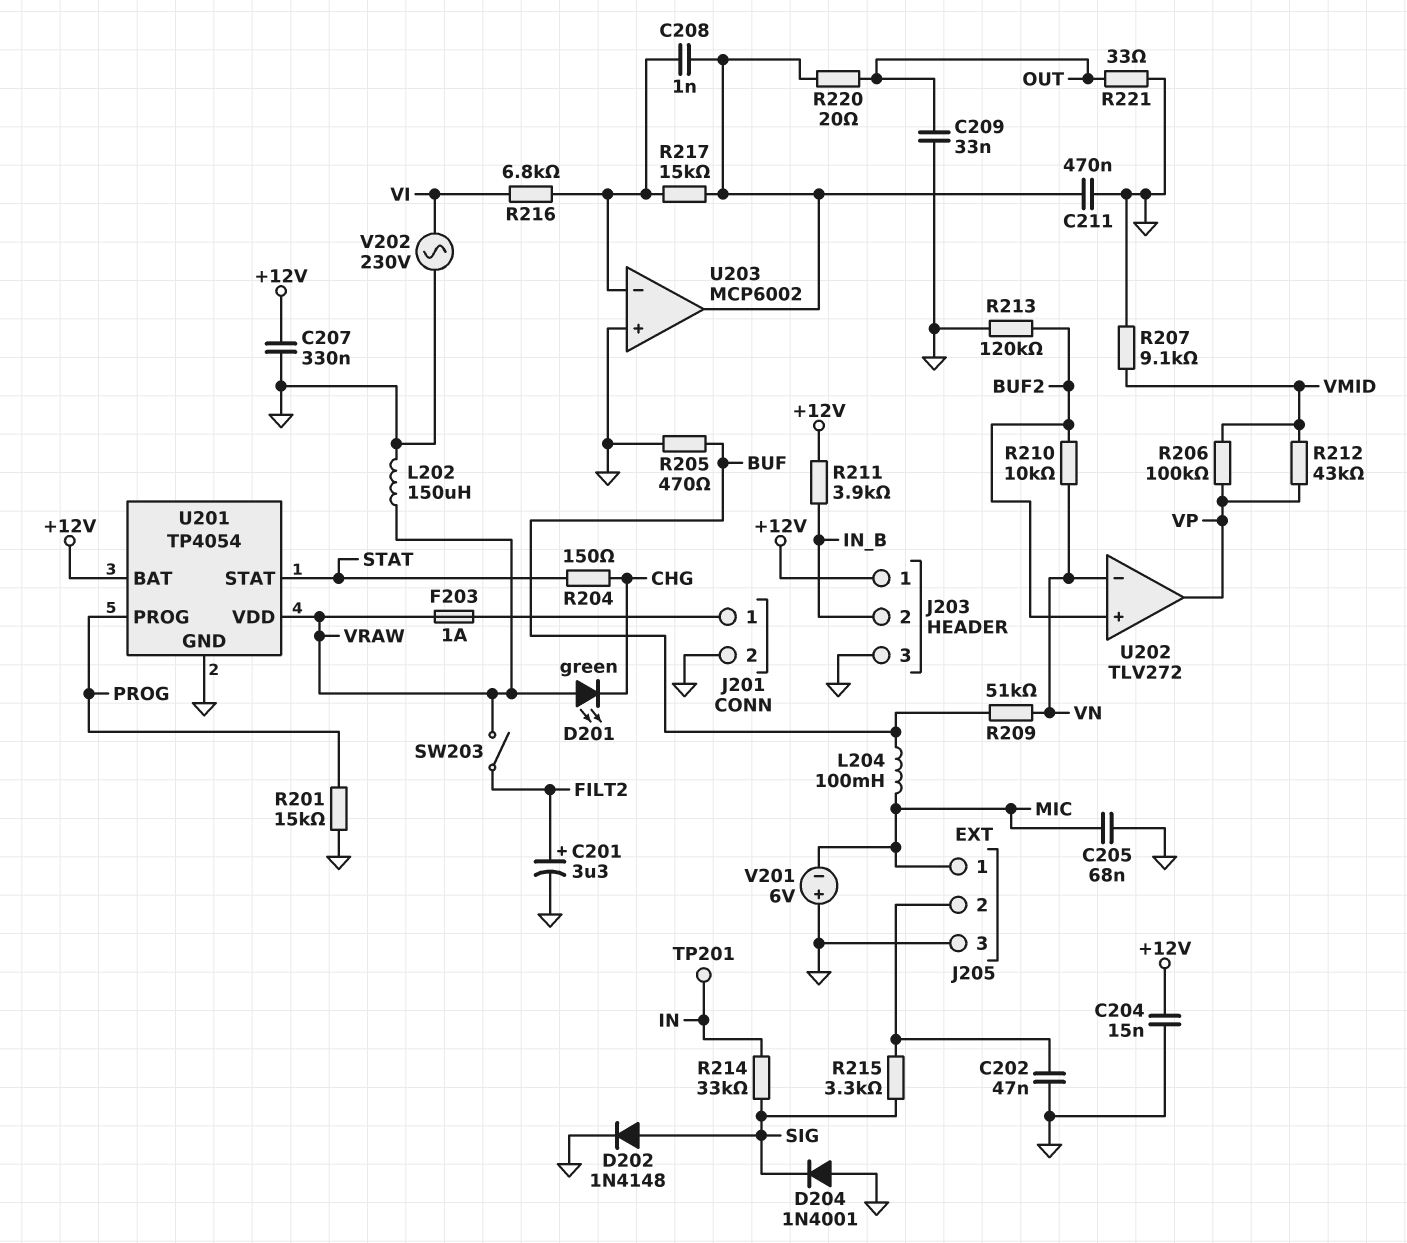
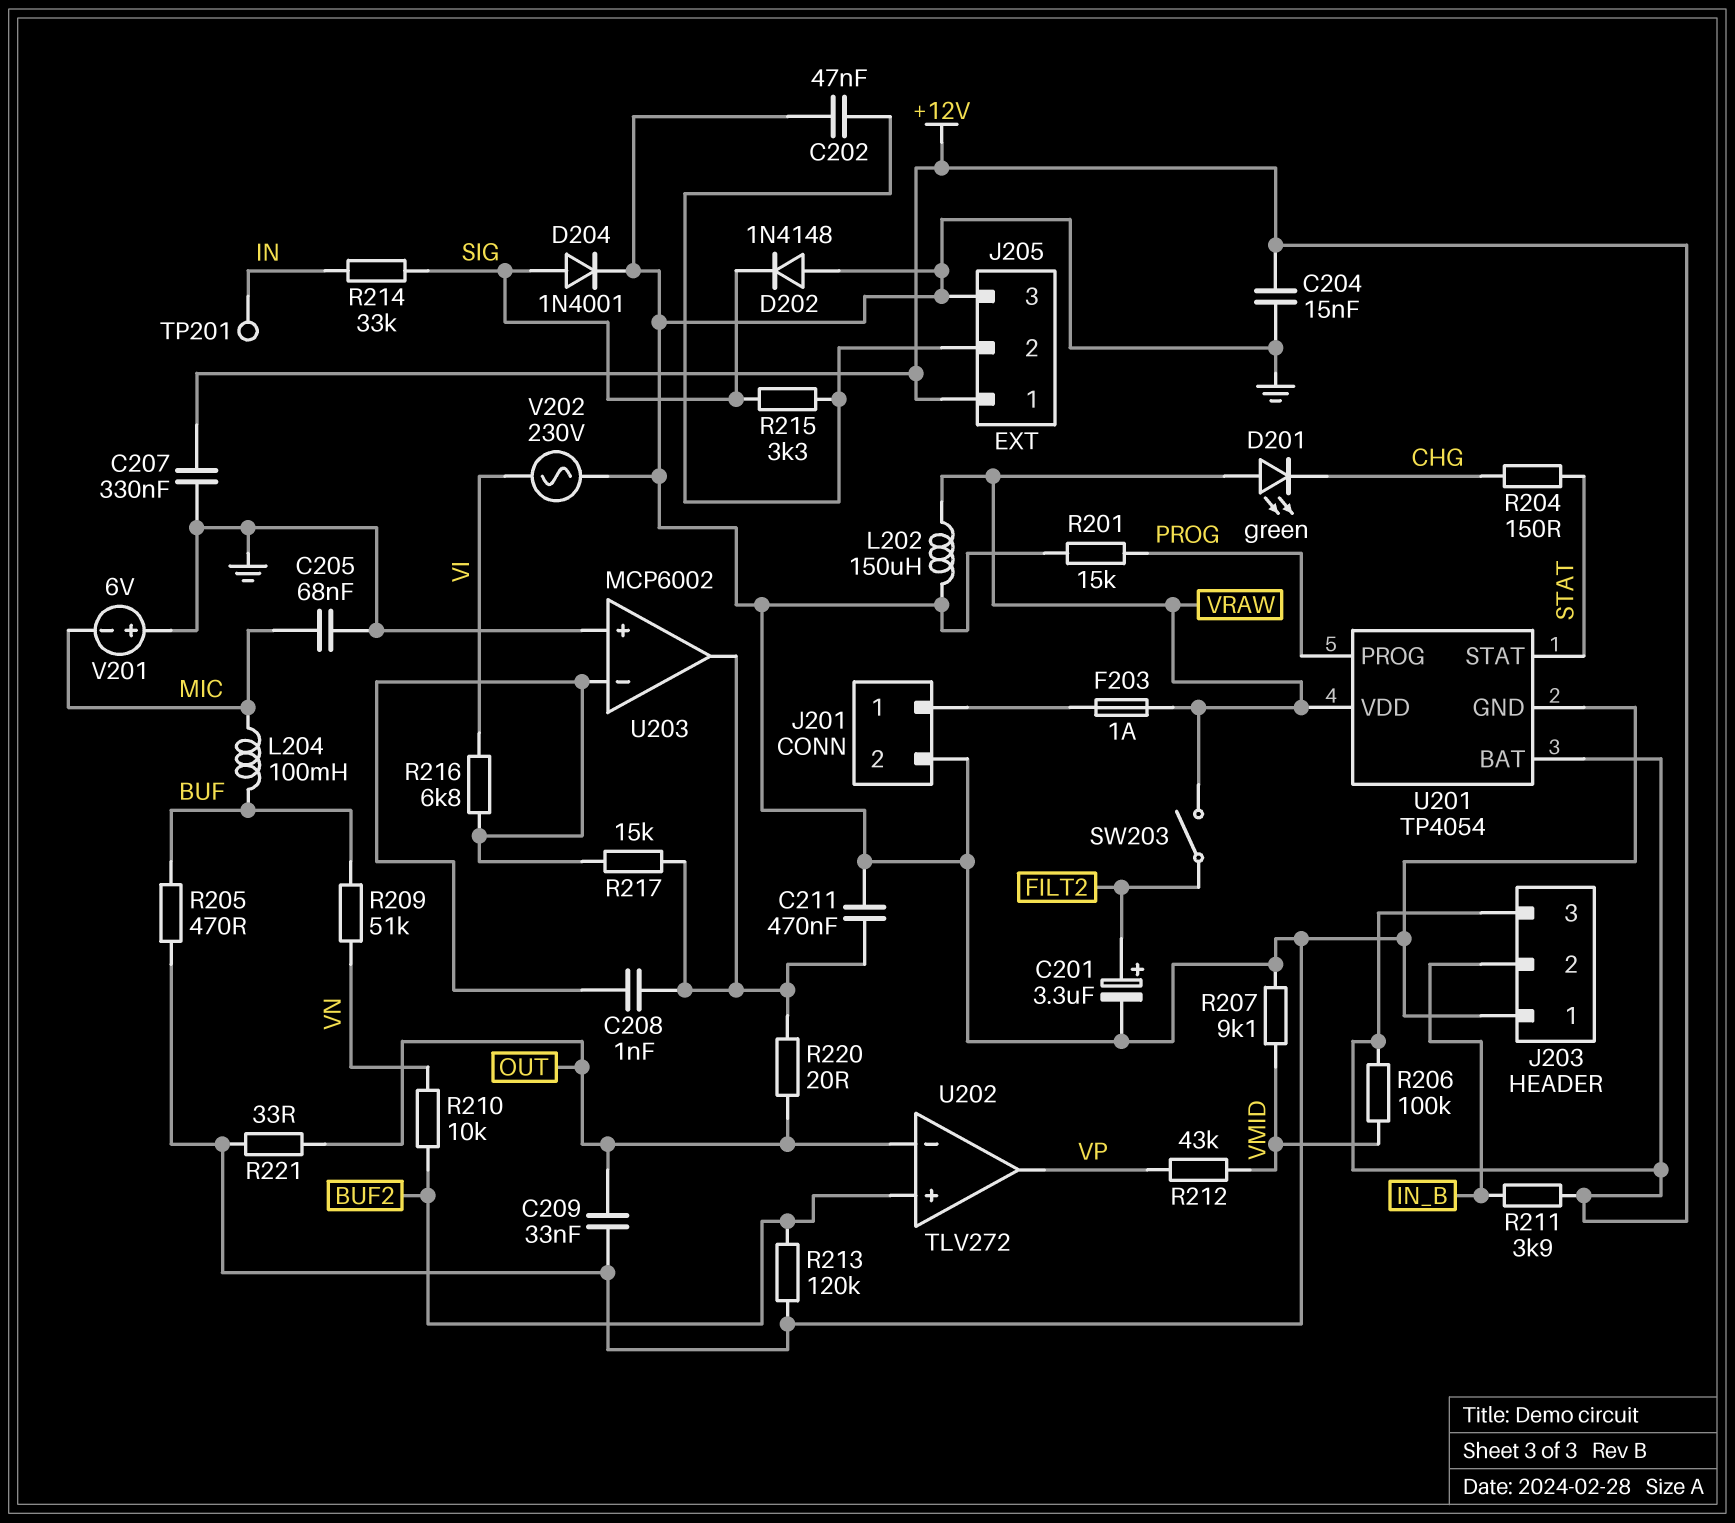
D202: diode 1N4148 (A SIG, K GND) -> diode 1N4148 (A GND, K SIG)
D204: diode 1N4001 (A GND, K SIG) -> diode 1N4001 (A SIG, K GND)
J203 pin 1: +12V -> GND
J203 pin 3: GND -> +12V
J205 pin 1: MIC -> +12V
R206: 100k (VMID, VP) -> 100k (+12V, VMID)
U202 pin in-: VN -> OUT

